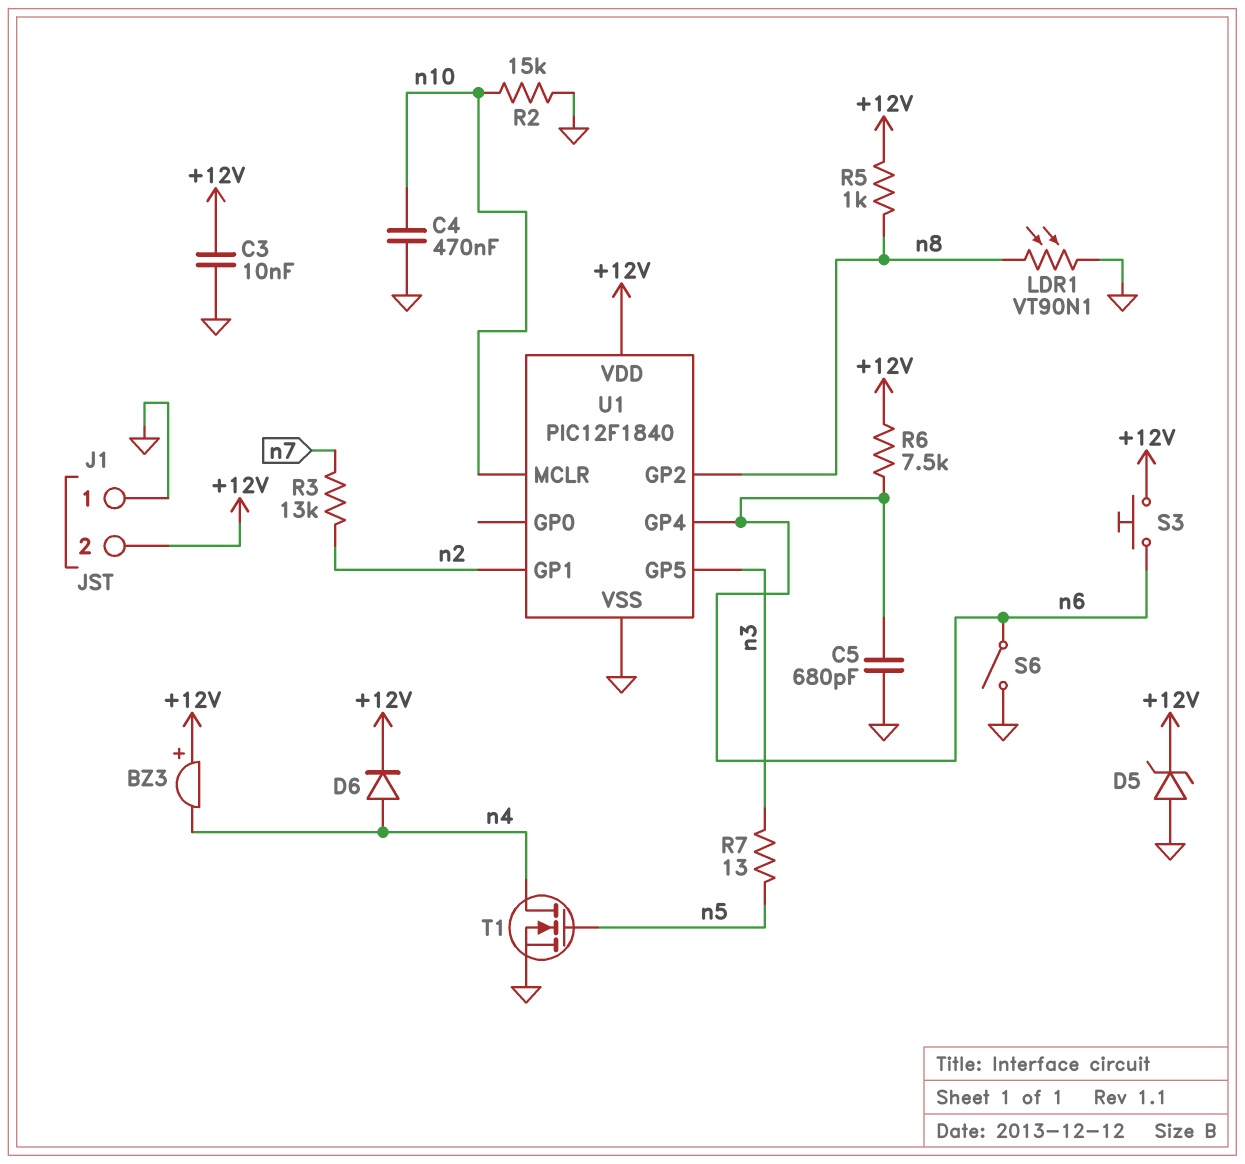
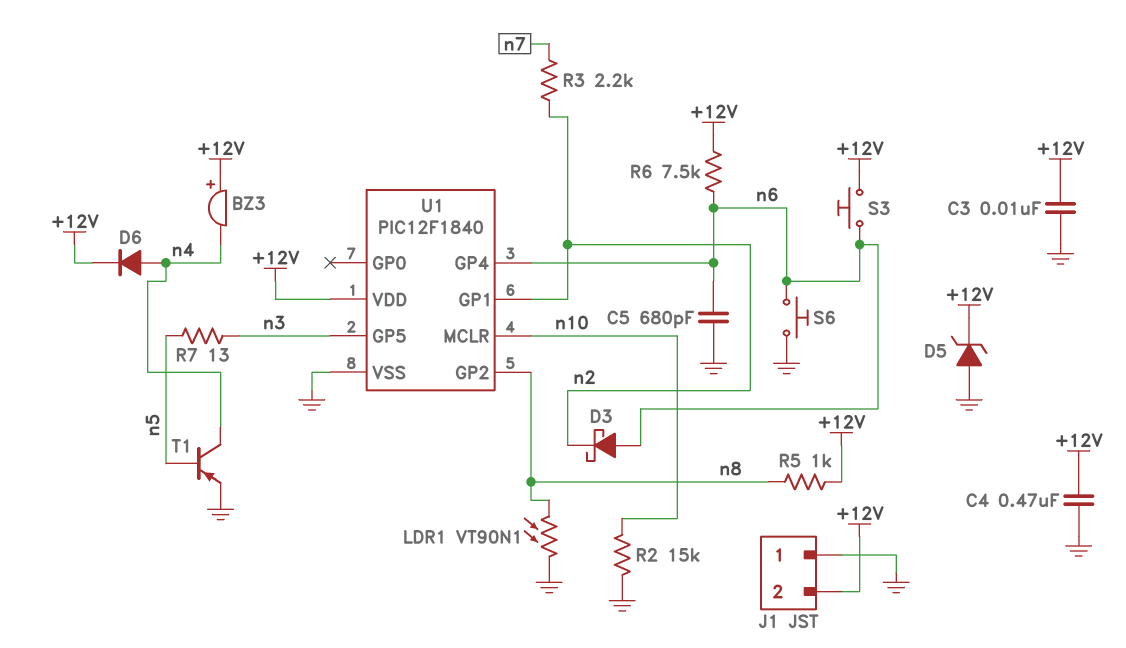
C4: 470nF (GND, n10) -> 470nF (+12V, GND)
D3: none -> schottky (A n6, K n2)
R3: 13k (n2, n7) -> 2.2k (n2, n7)
S6: switch (GND, n6) -> button (GND, n6)
T1: NMOS (G n5, D n4, S GND) -> PNP (B n5, C n4, E GND)

